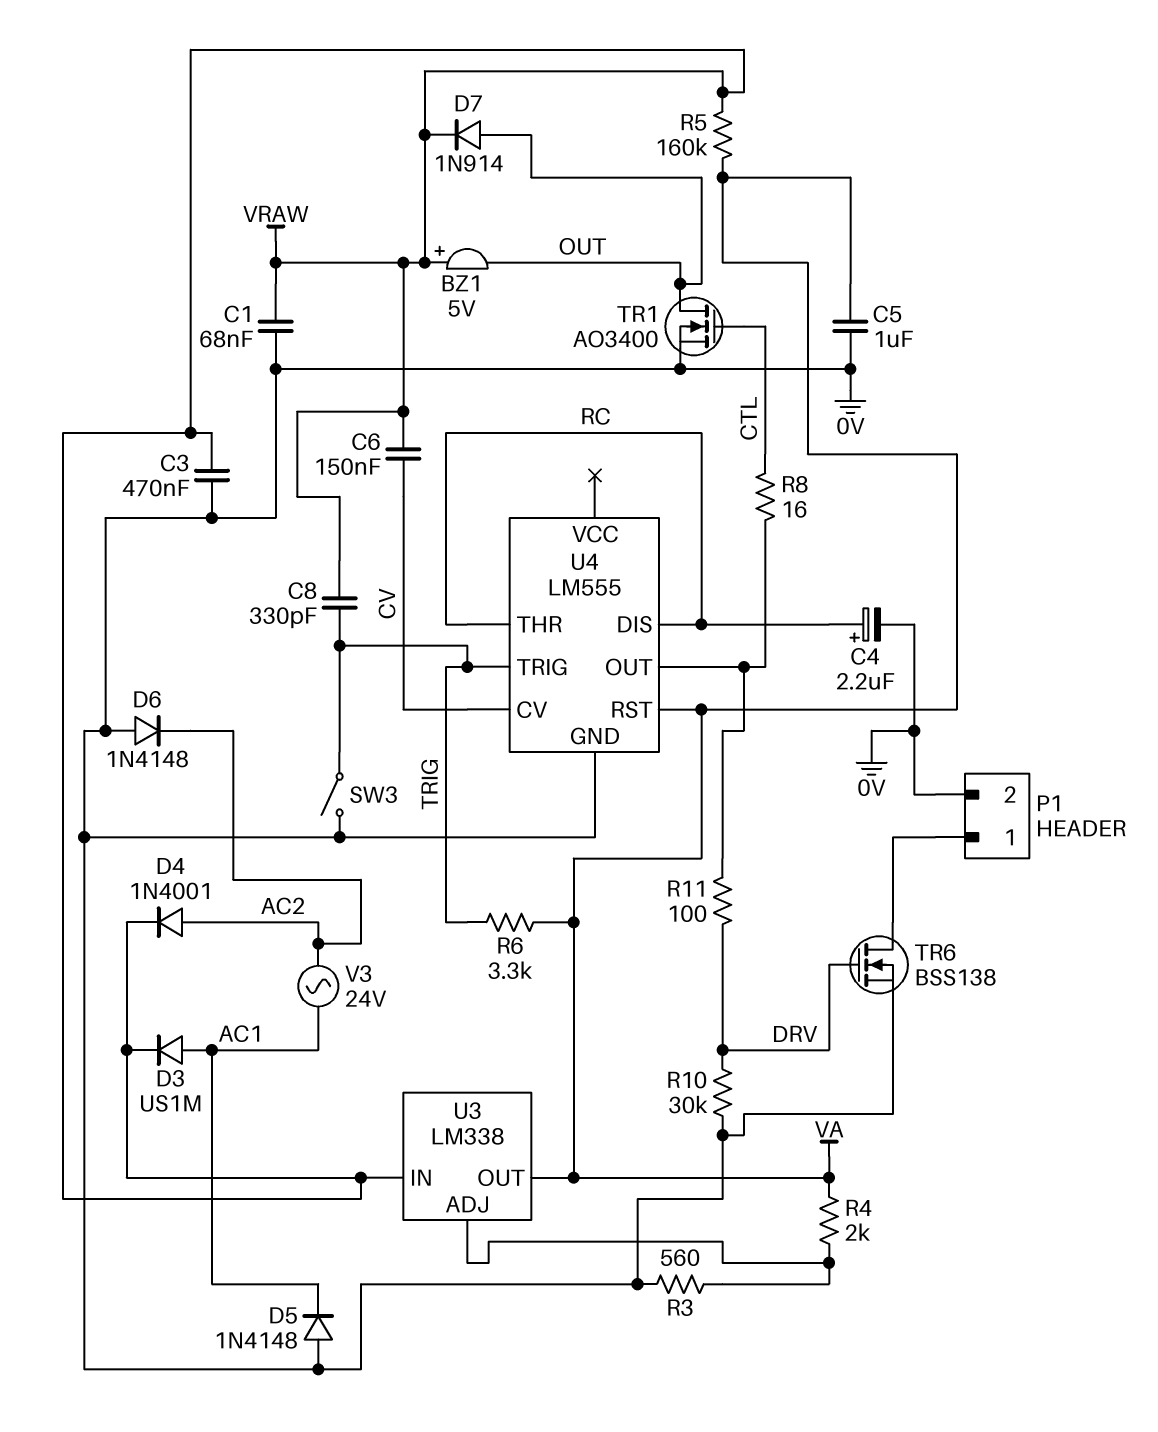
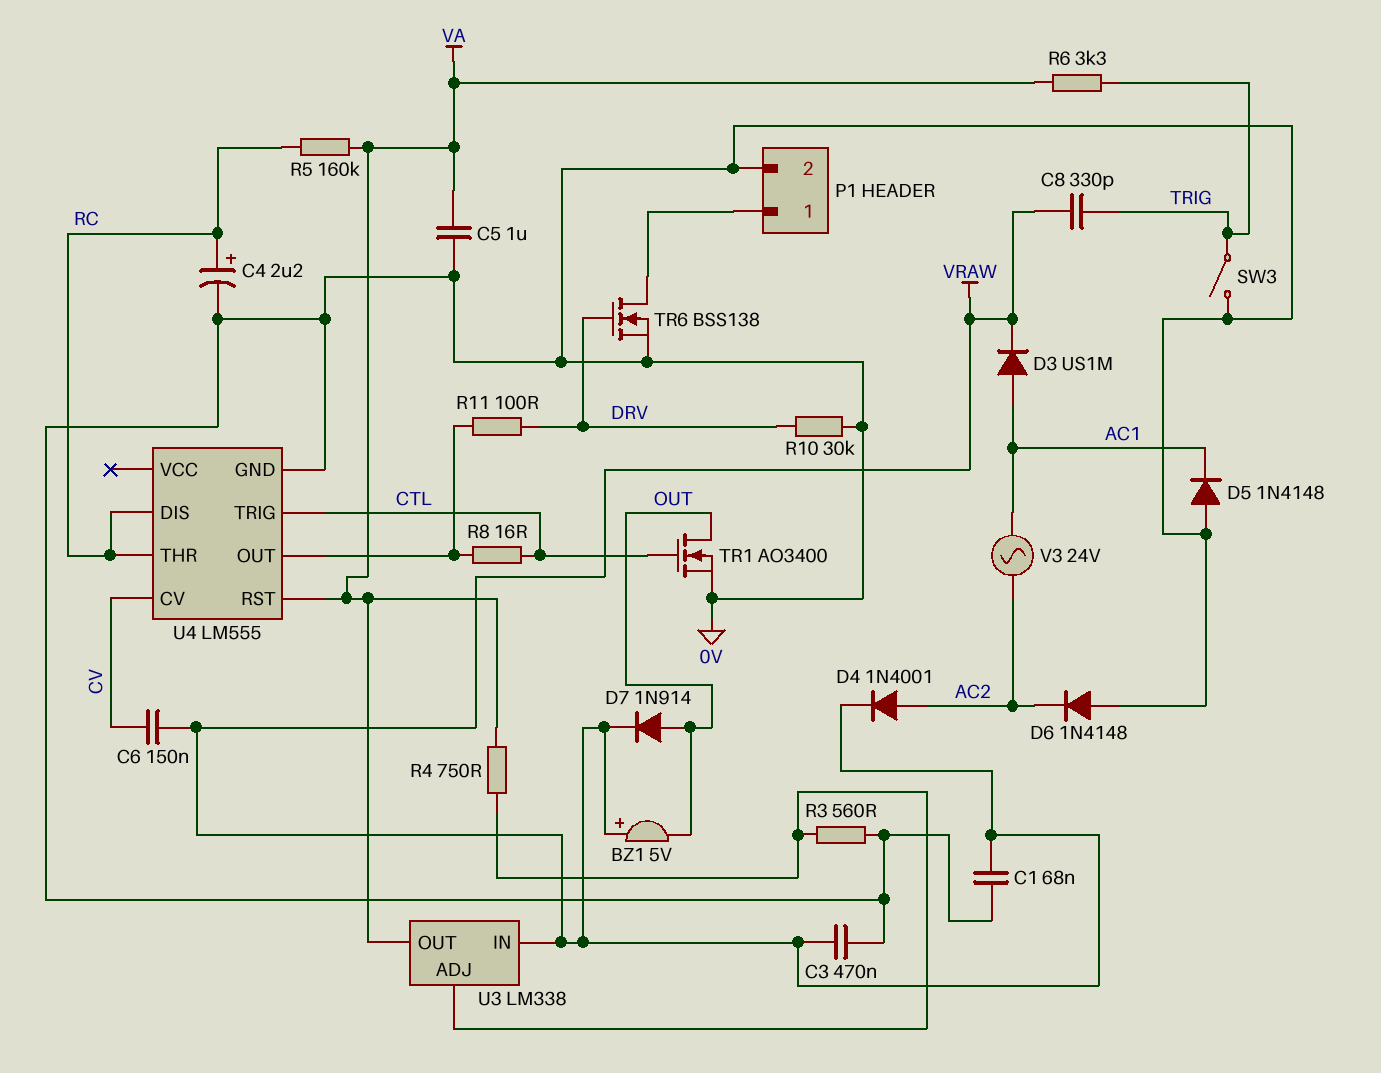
R4: 2k (U3/ADJ, VA) -> 750 (U3/ADJ, VA)
R5: 160k (VA, VRAW) -> 160k (RC, VA)
U4 pin TRIG: TRIG -> CTL

